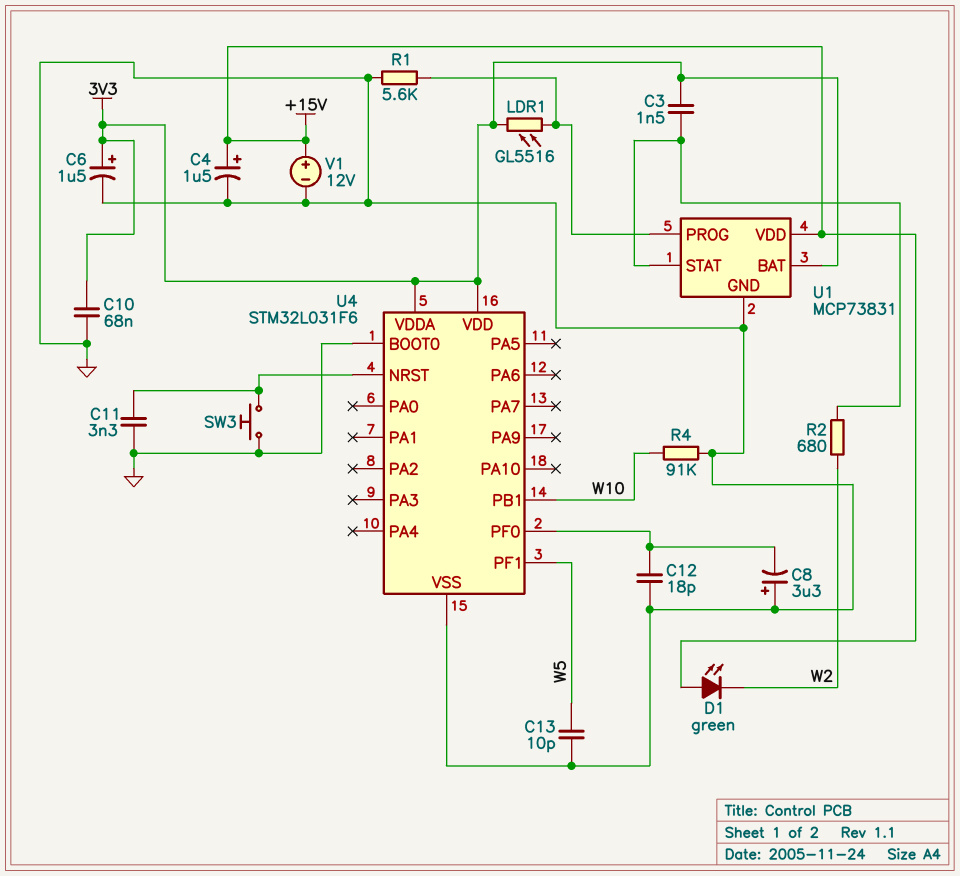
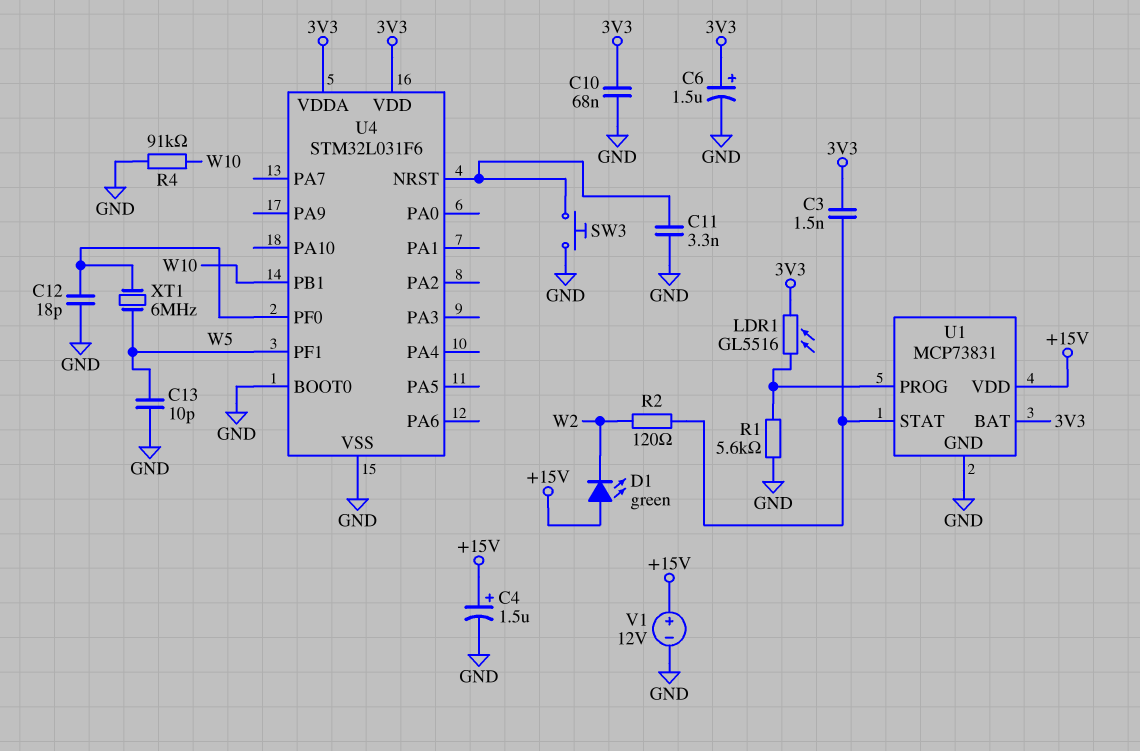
C8: 3.3uF (plus GND, minus U4/PF0) -> none
R2: 680 (U1/STAT, W2) -> 120 (U1/STAT, W2)
XT1: none -> 6MHz (U4/PF0, W5)

